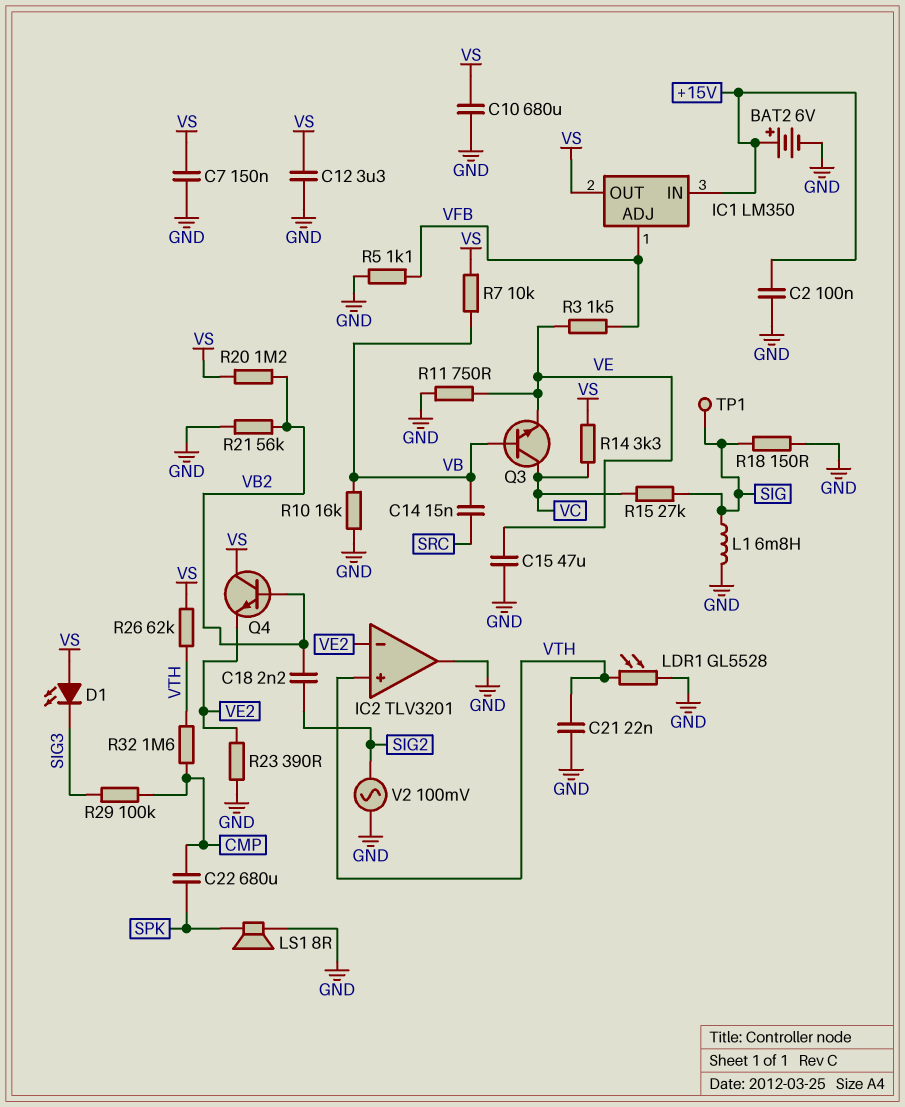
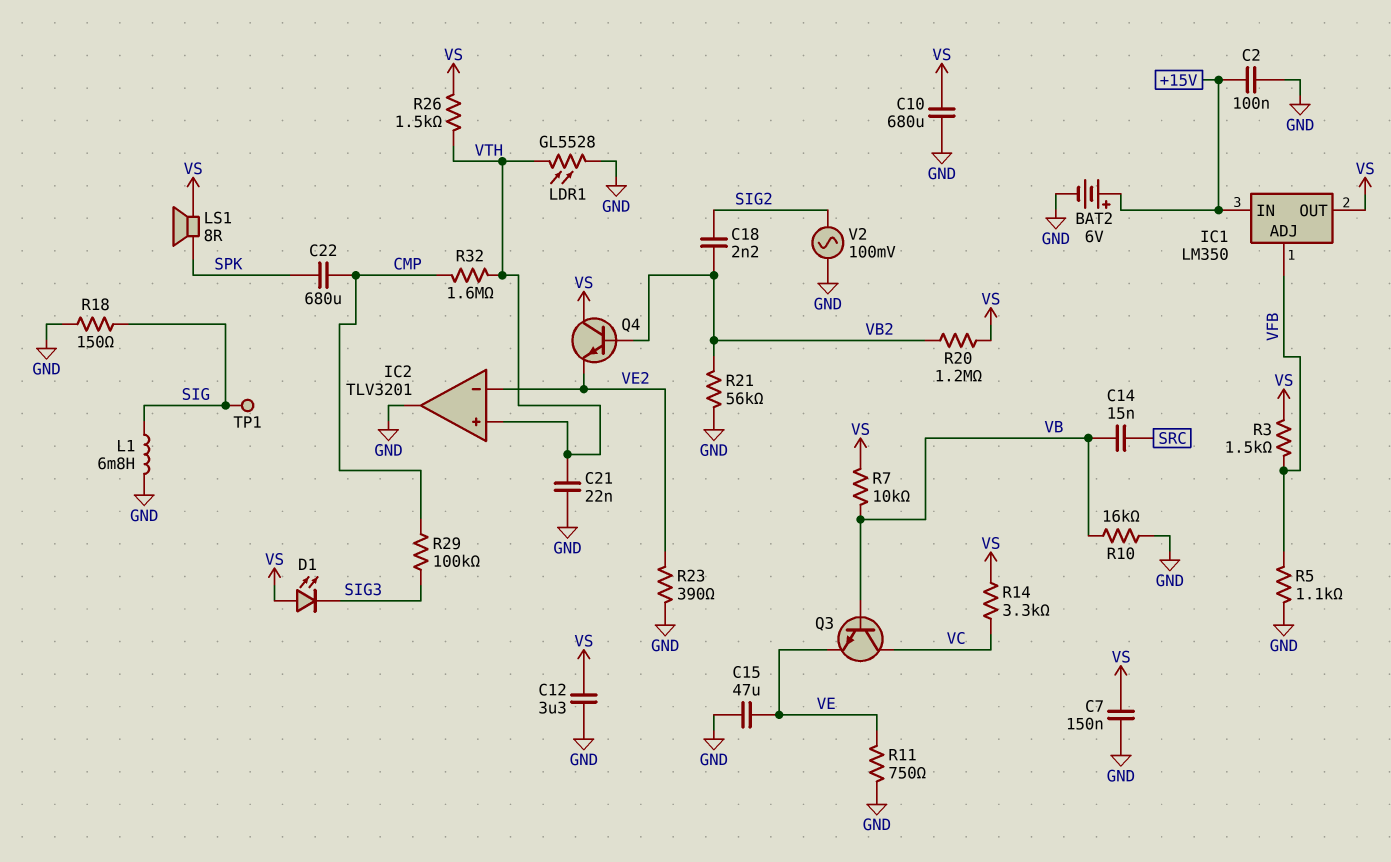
LS1: speaker 8R (GND, SPK) -> speaker 8R (SPK, VS)
R3: 1.5k (VE, VFB) -> 1.5k (VFB, VS)
R15: 27k (SIG, VC) -> none
R26: 62k (VS, VTH) -> 1.5k (VS, VTH)

